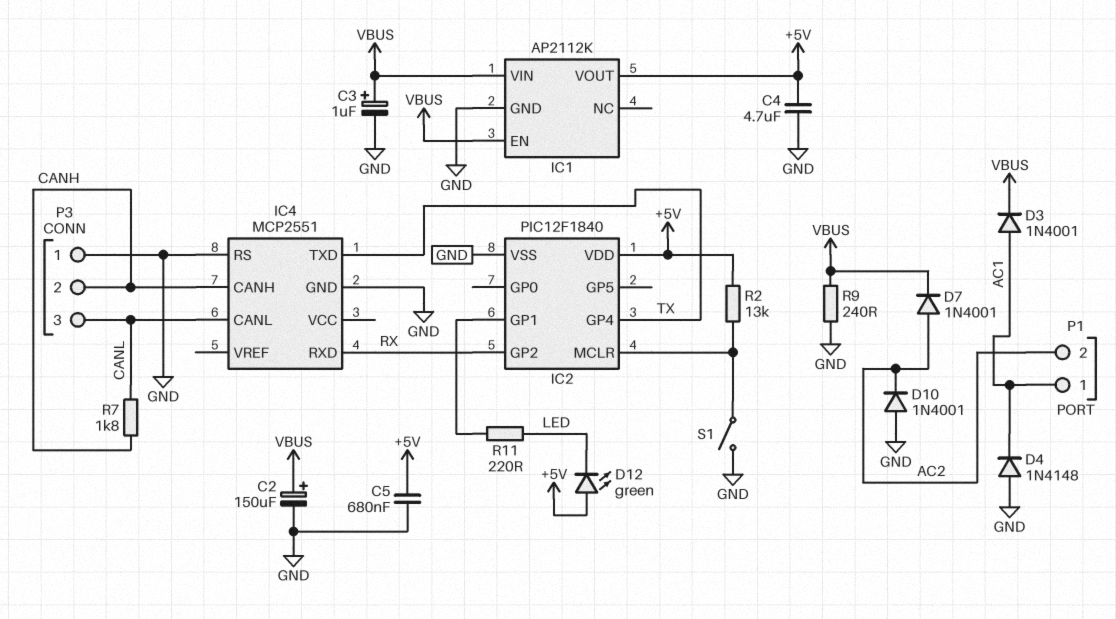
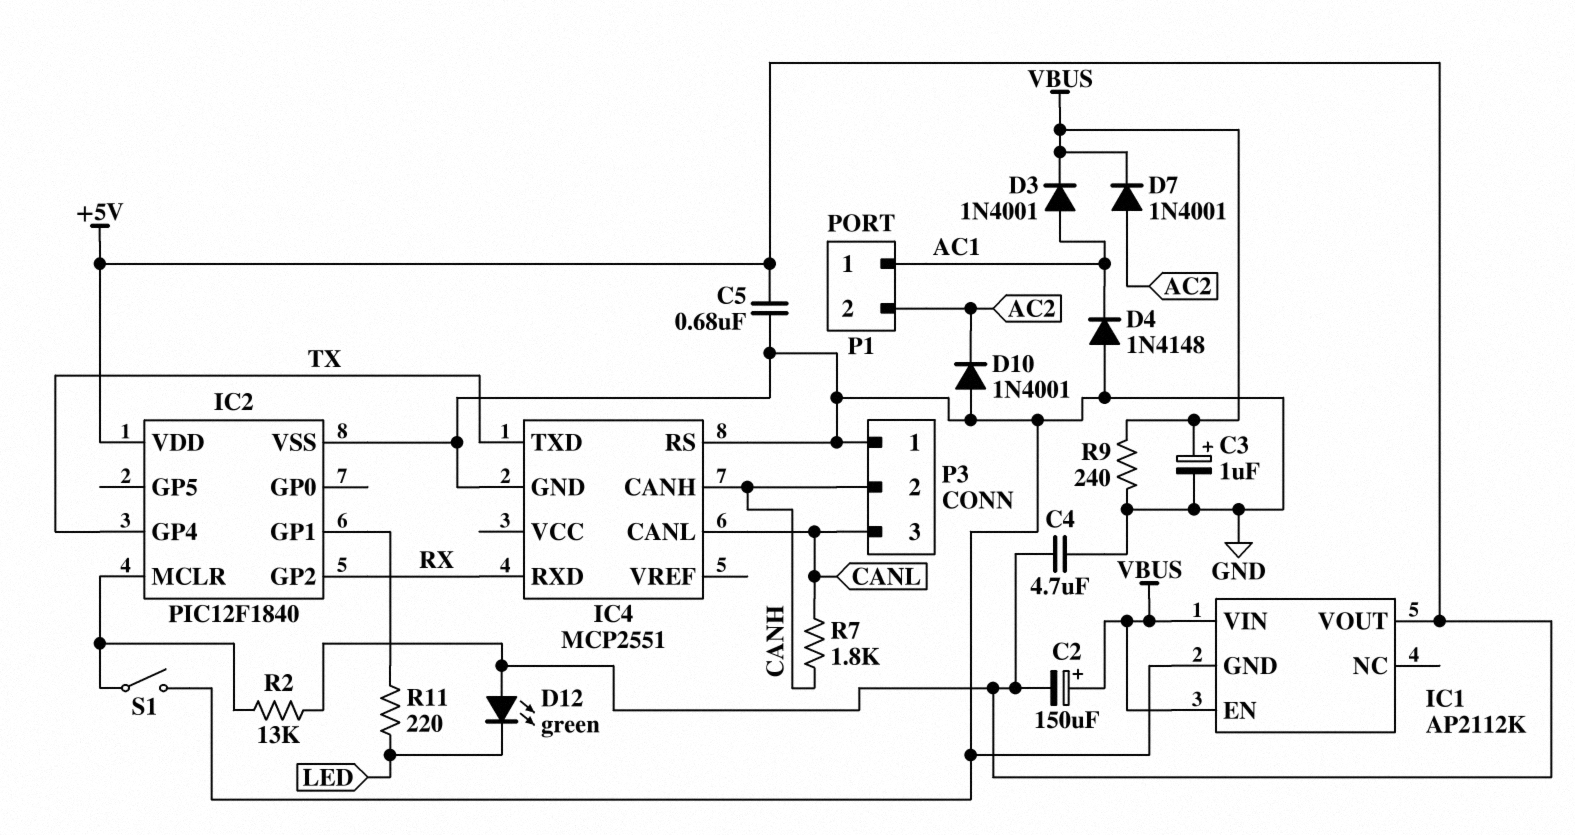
C2: 150uF (plus VBUS, minus GND) -> 150uF (plus VBUS, minus +5V)

